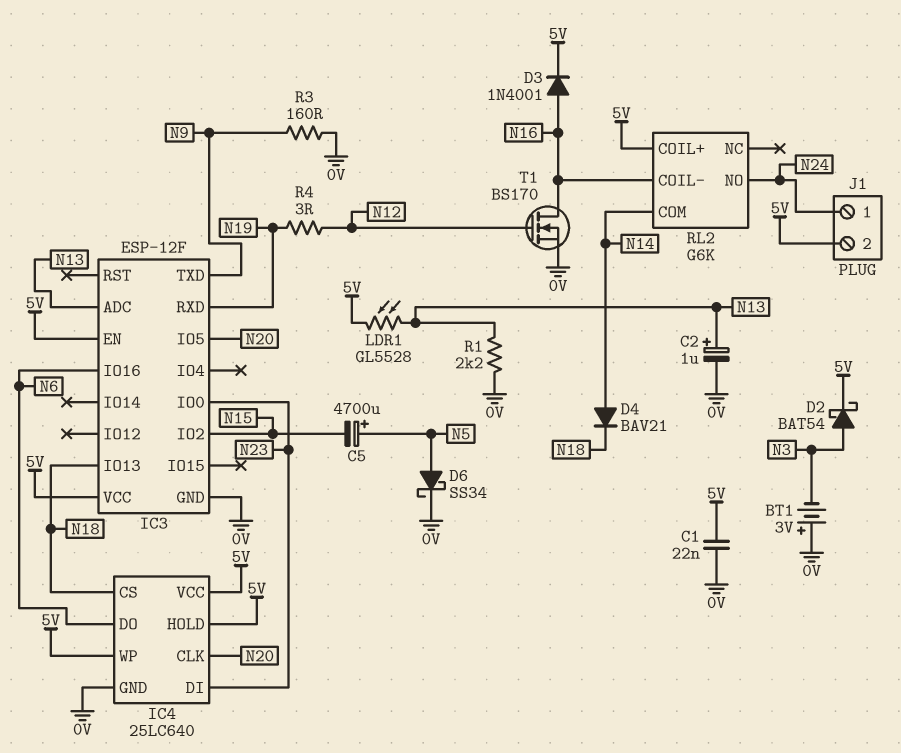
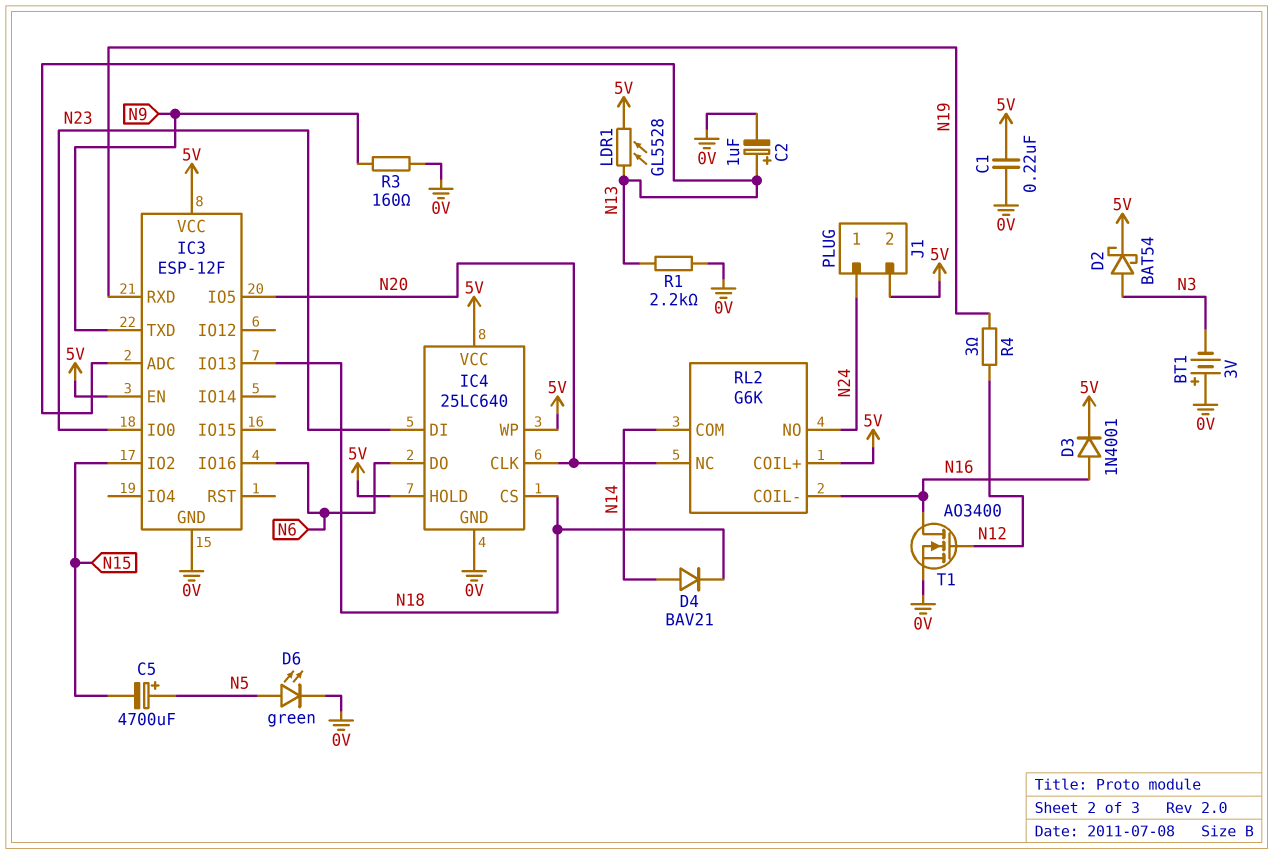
C1: 22nF (0V, 5V) -> 220nF (0V, 5V)
D6: schottky SS34 (A N5, K 0V) -> LED green (A N5, K 0V)
RL2 pin NC: none -> N20
T1: NMOS BS170 (G N12, D N16, S 0V) -> NMOS AO3400 (G N12, D N16, S 0V)

